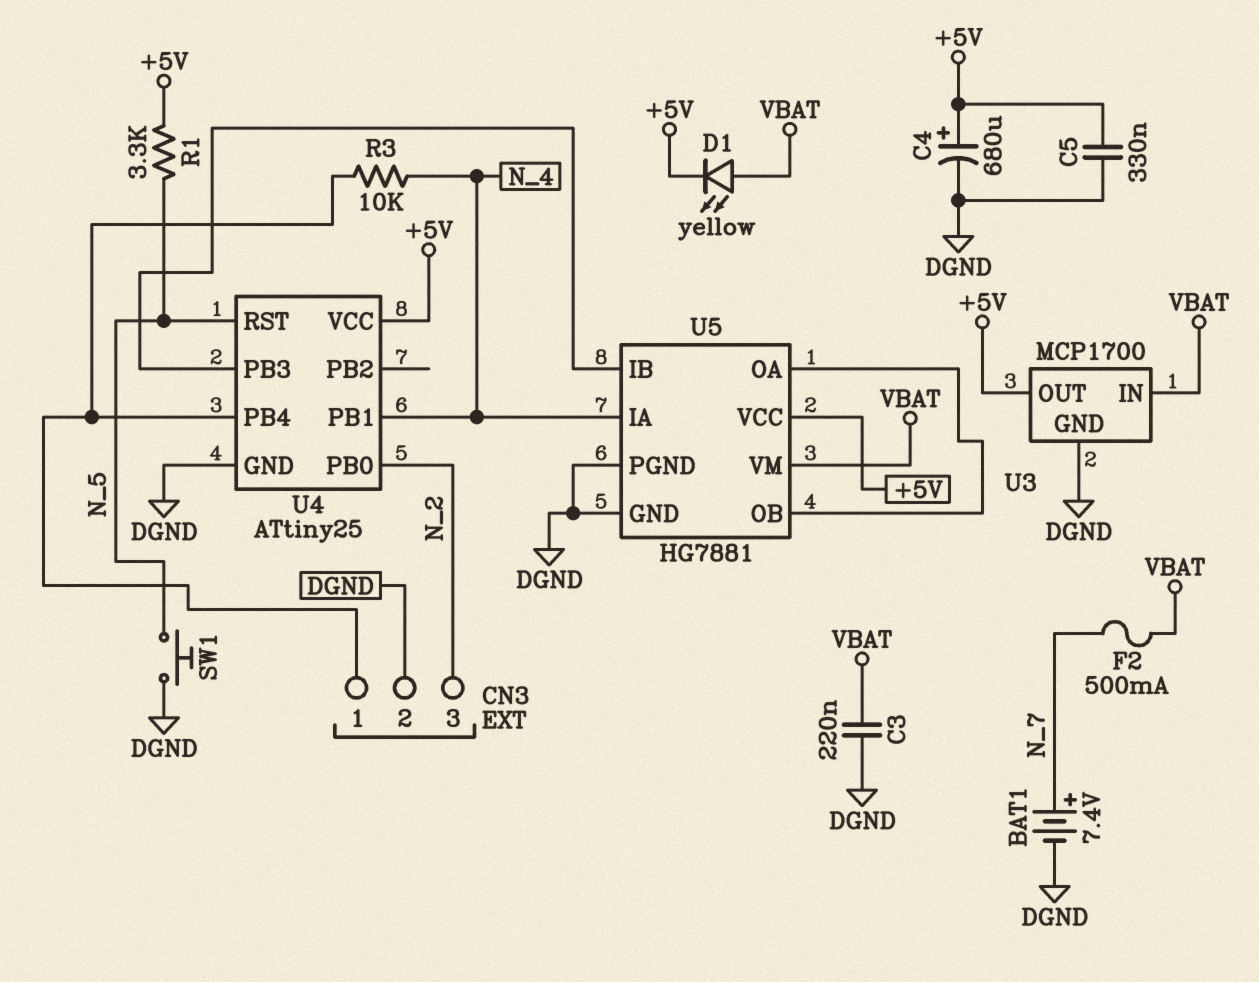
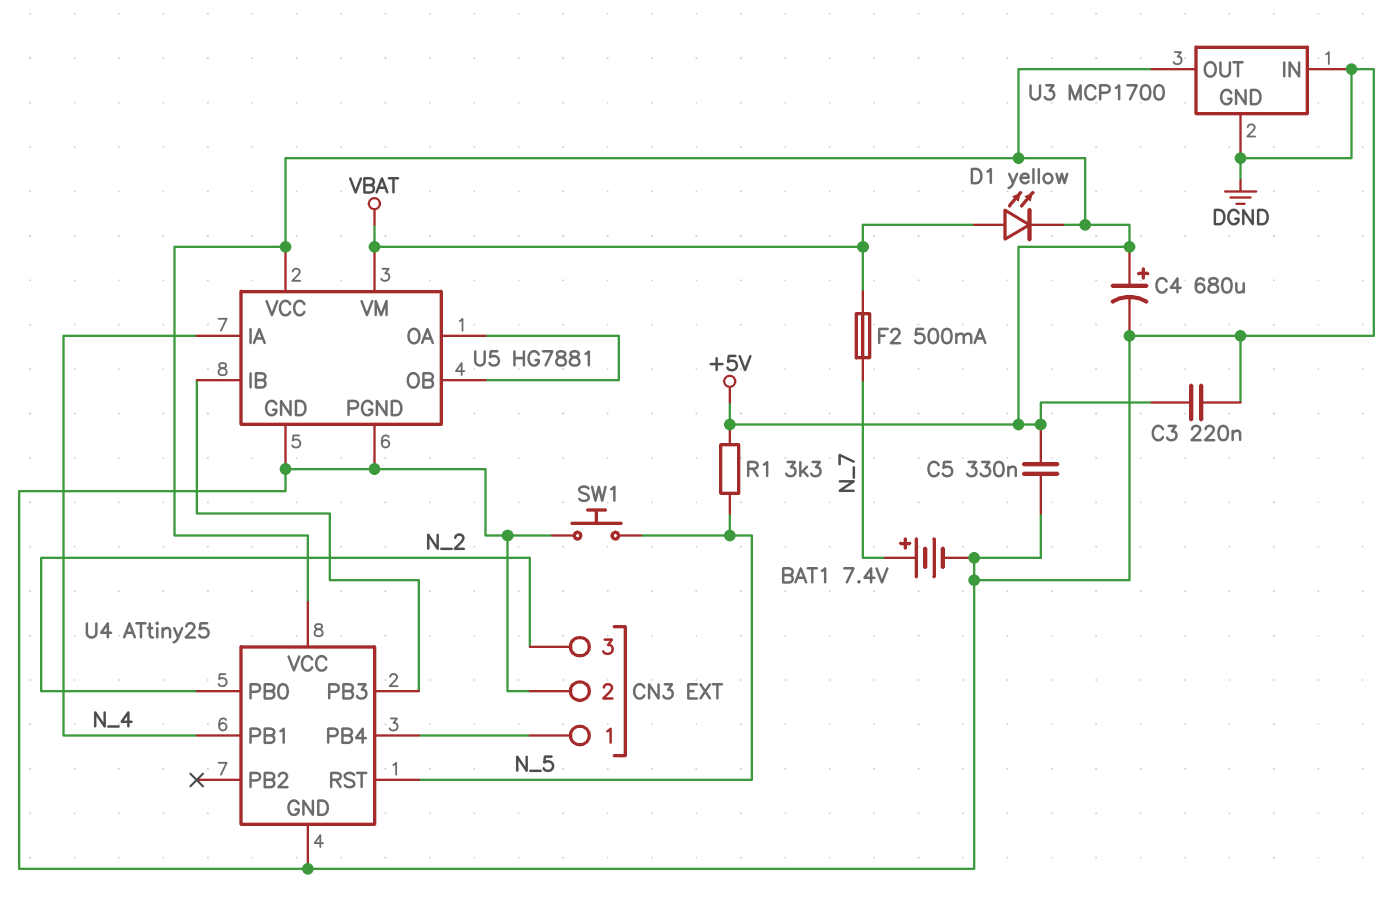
C3: 220nF (DGND, VBAT) -> 220nF (+5V, DGND)
R3: 10k (CN3/1, N_4) -> none
U3 pin IN: VBAT -> DGND

